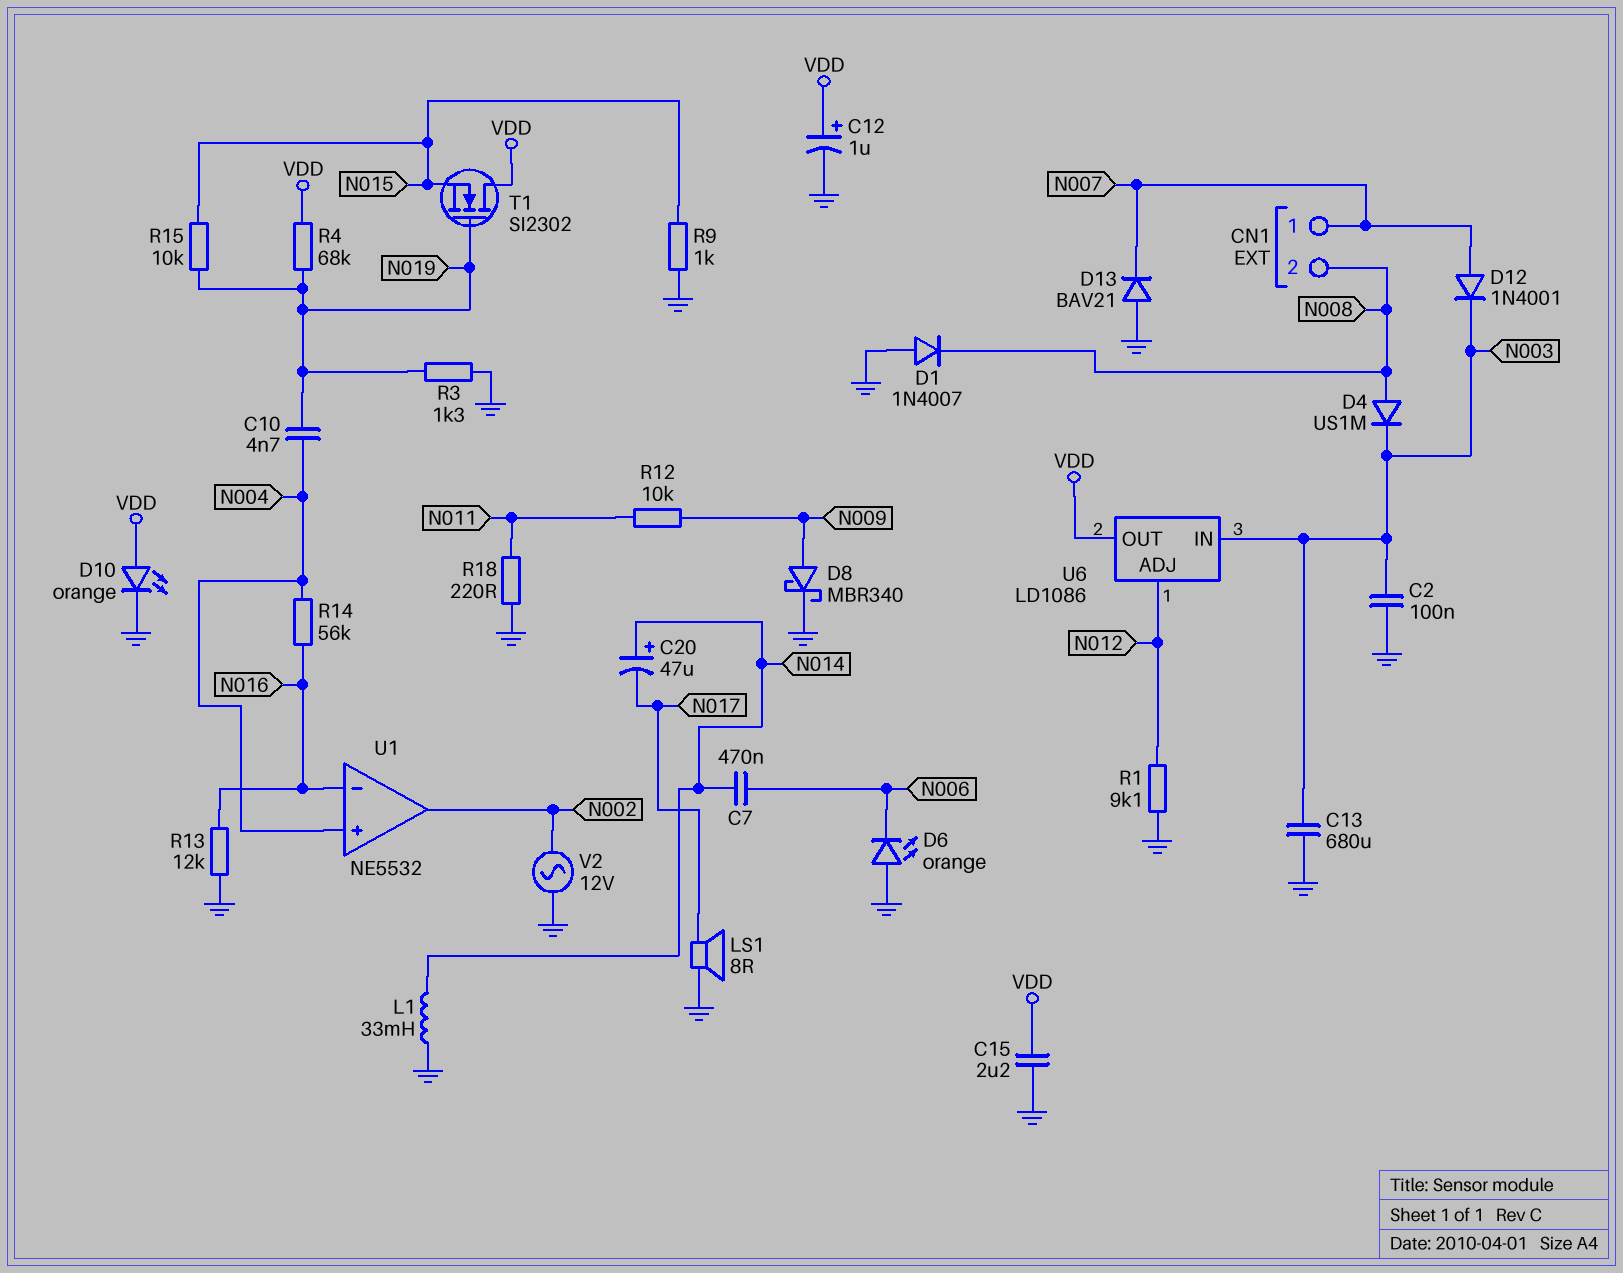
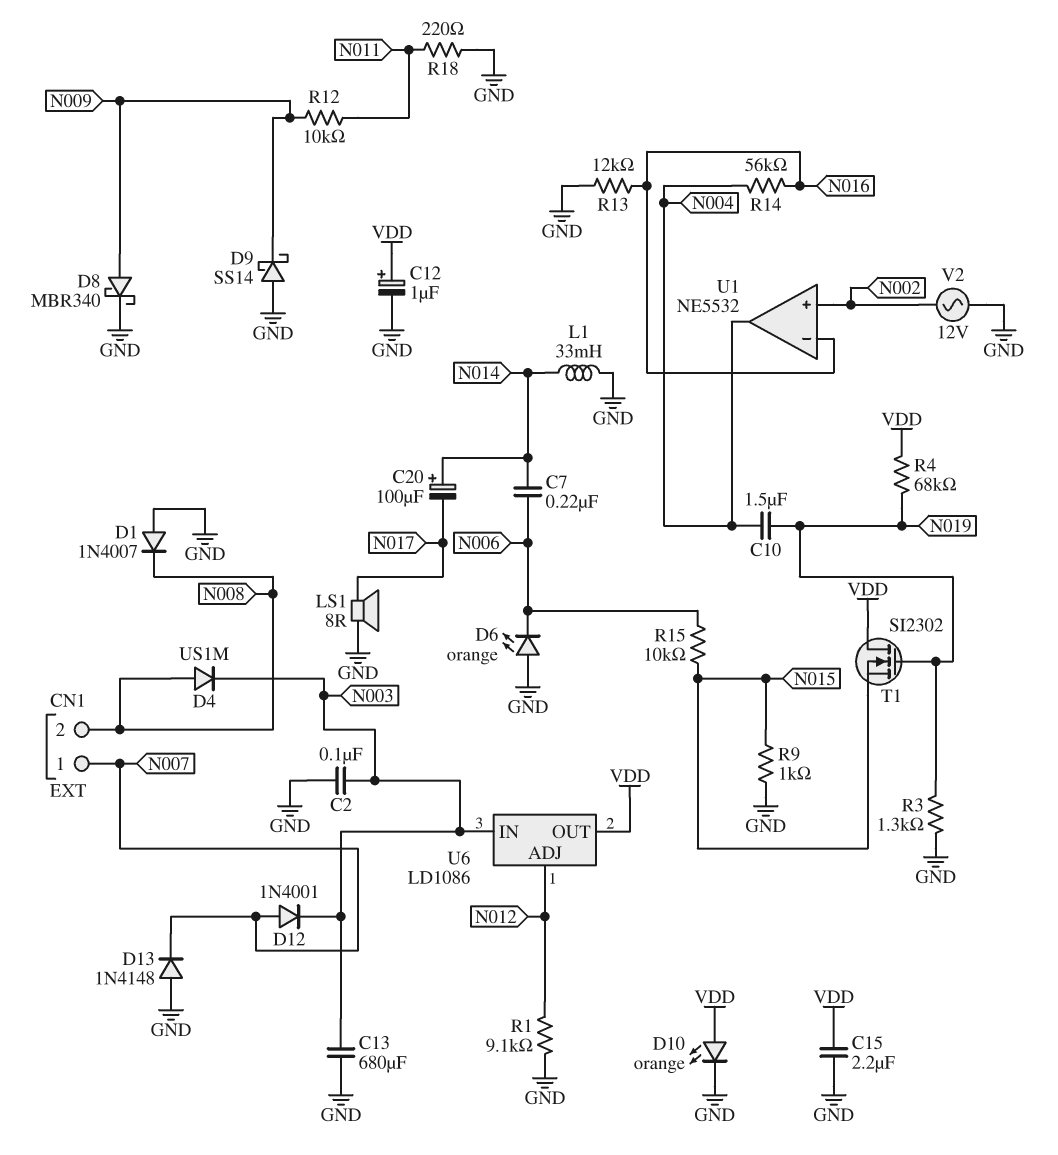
C7: 470nF (N006, N014) -> 220nF (N006, N014)
C10: 4.7nF (N004, N019) -> 1.5uF (N004, N019)
C20: 47uF (plus N014, minus N017) -> 100uF (plus N014, minus N017)
D9: none -> schottky SS14 (A GND, K N009)
D13: diode BAV21 (A GND, K N007) -> diode 1N4148 (A GND, K N007)
R15: 10k (N015, N019) -> 10k (N006, N015)
U1 pin in+: N004 -> N002
U1 pin out: N002 -> N004

